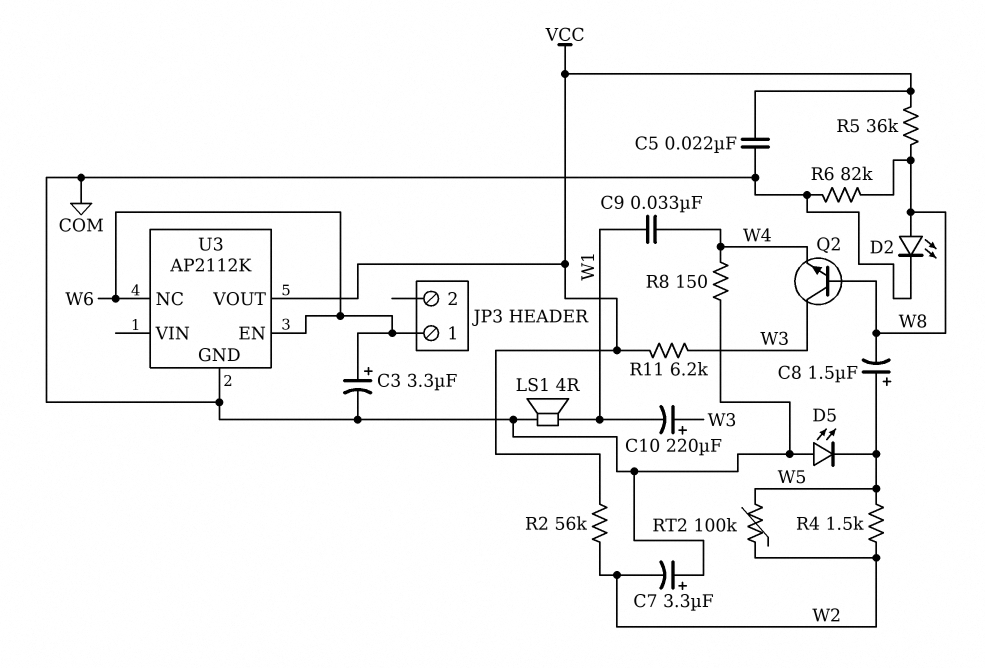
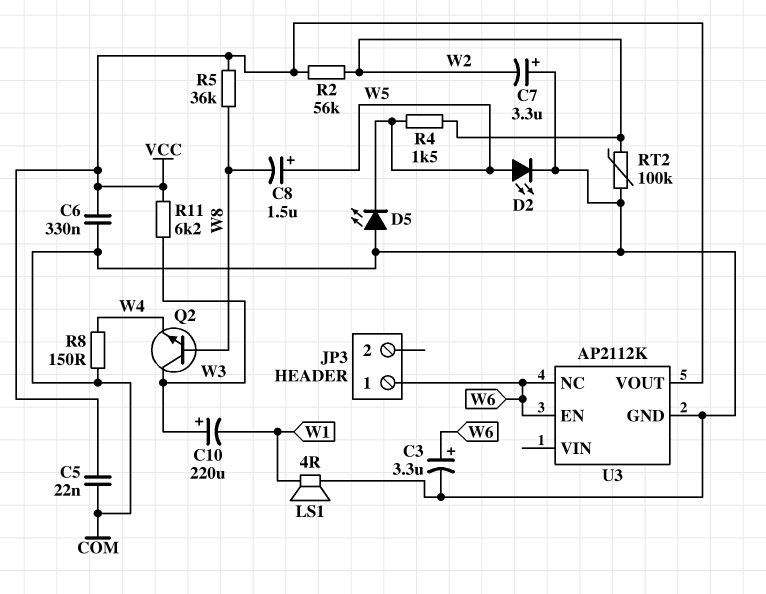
C6: none -> 330nF (COM, VCC)
C9: 33nF (W1, W4) -> none
D2: LED (A W8, K COM) -> LED (A W5, K COM)
R6: 82k (COM, W8) -> none
RT2: 100k (W2, W5) -> 100k (COM, W2)

